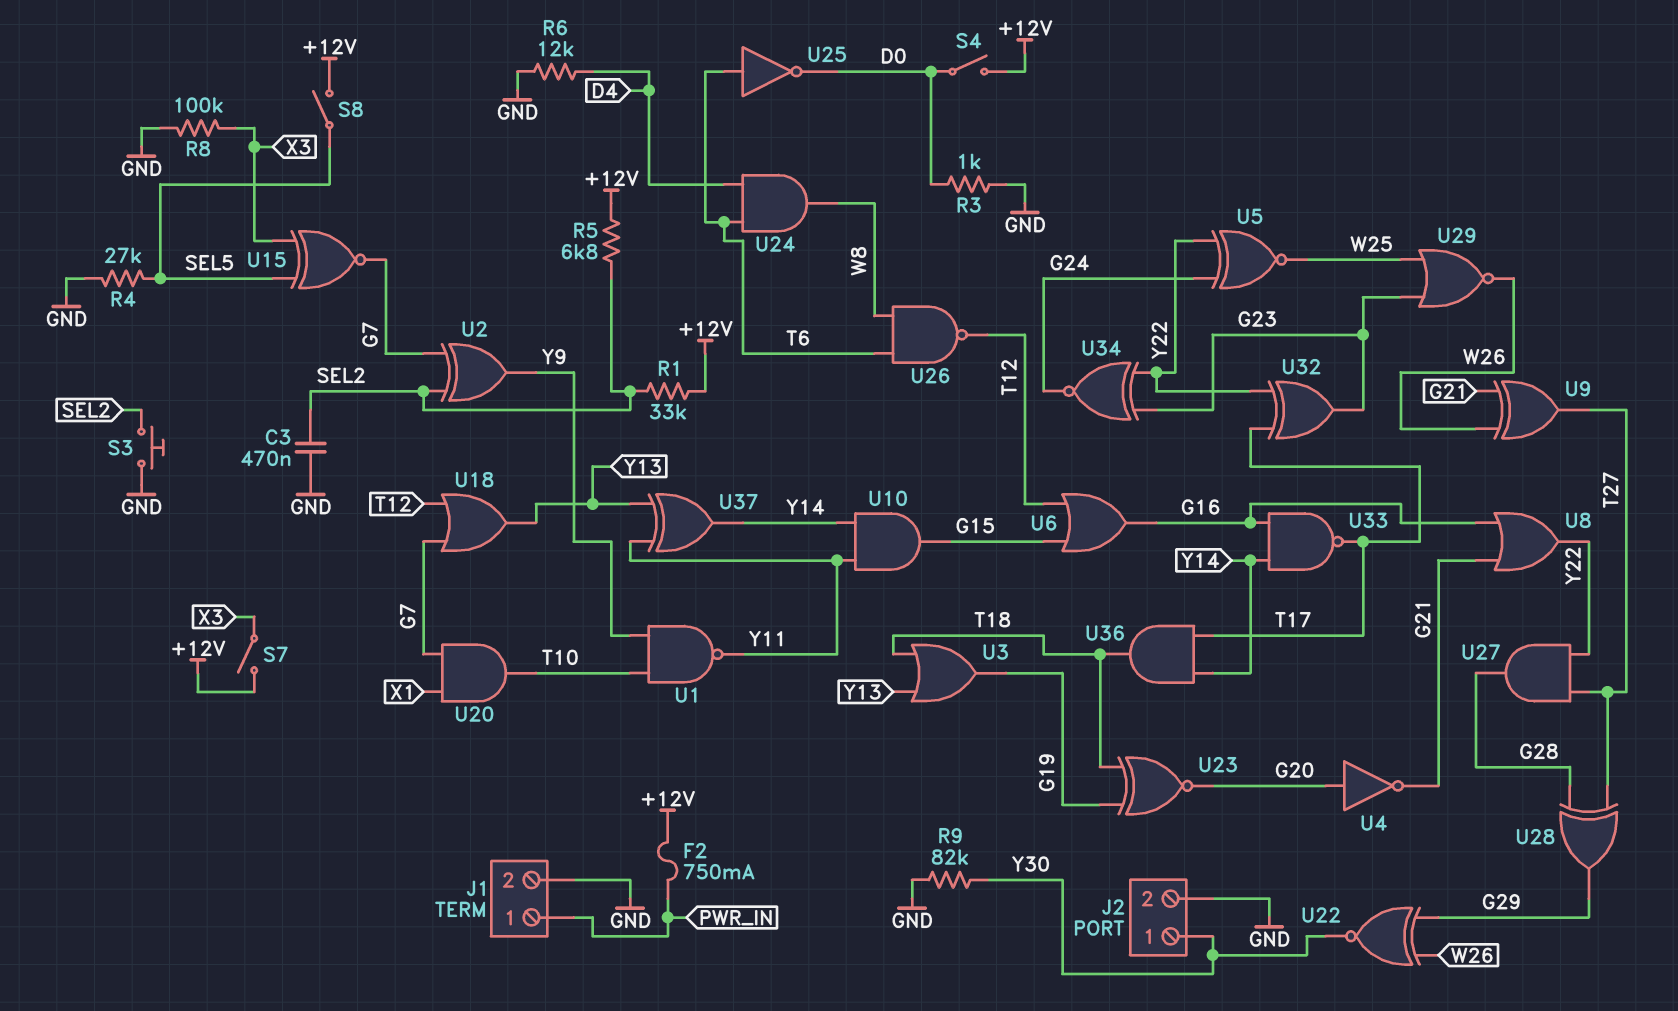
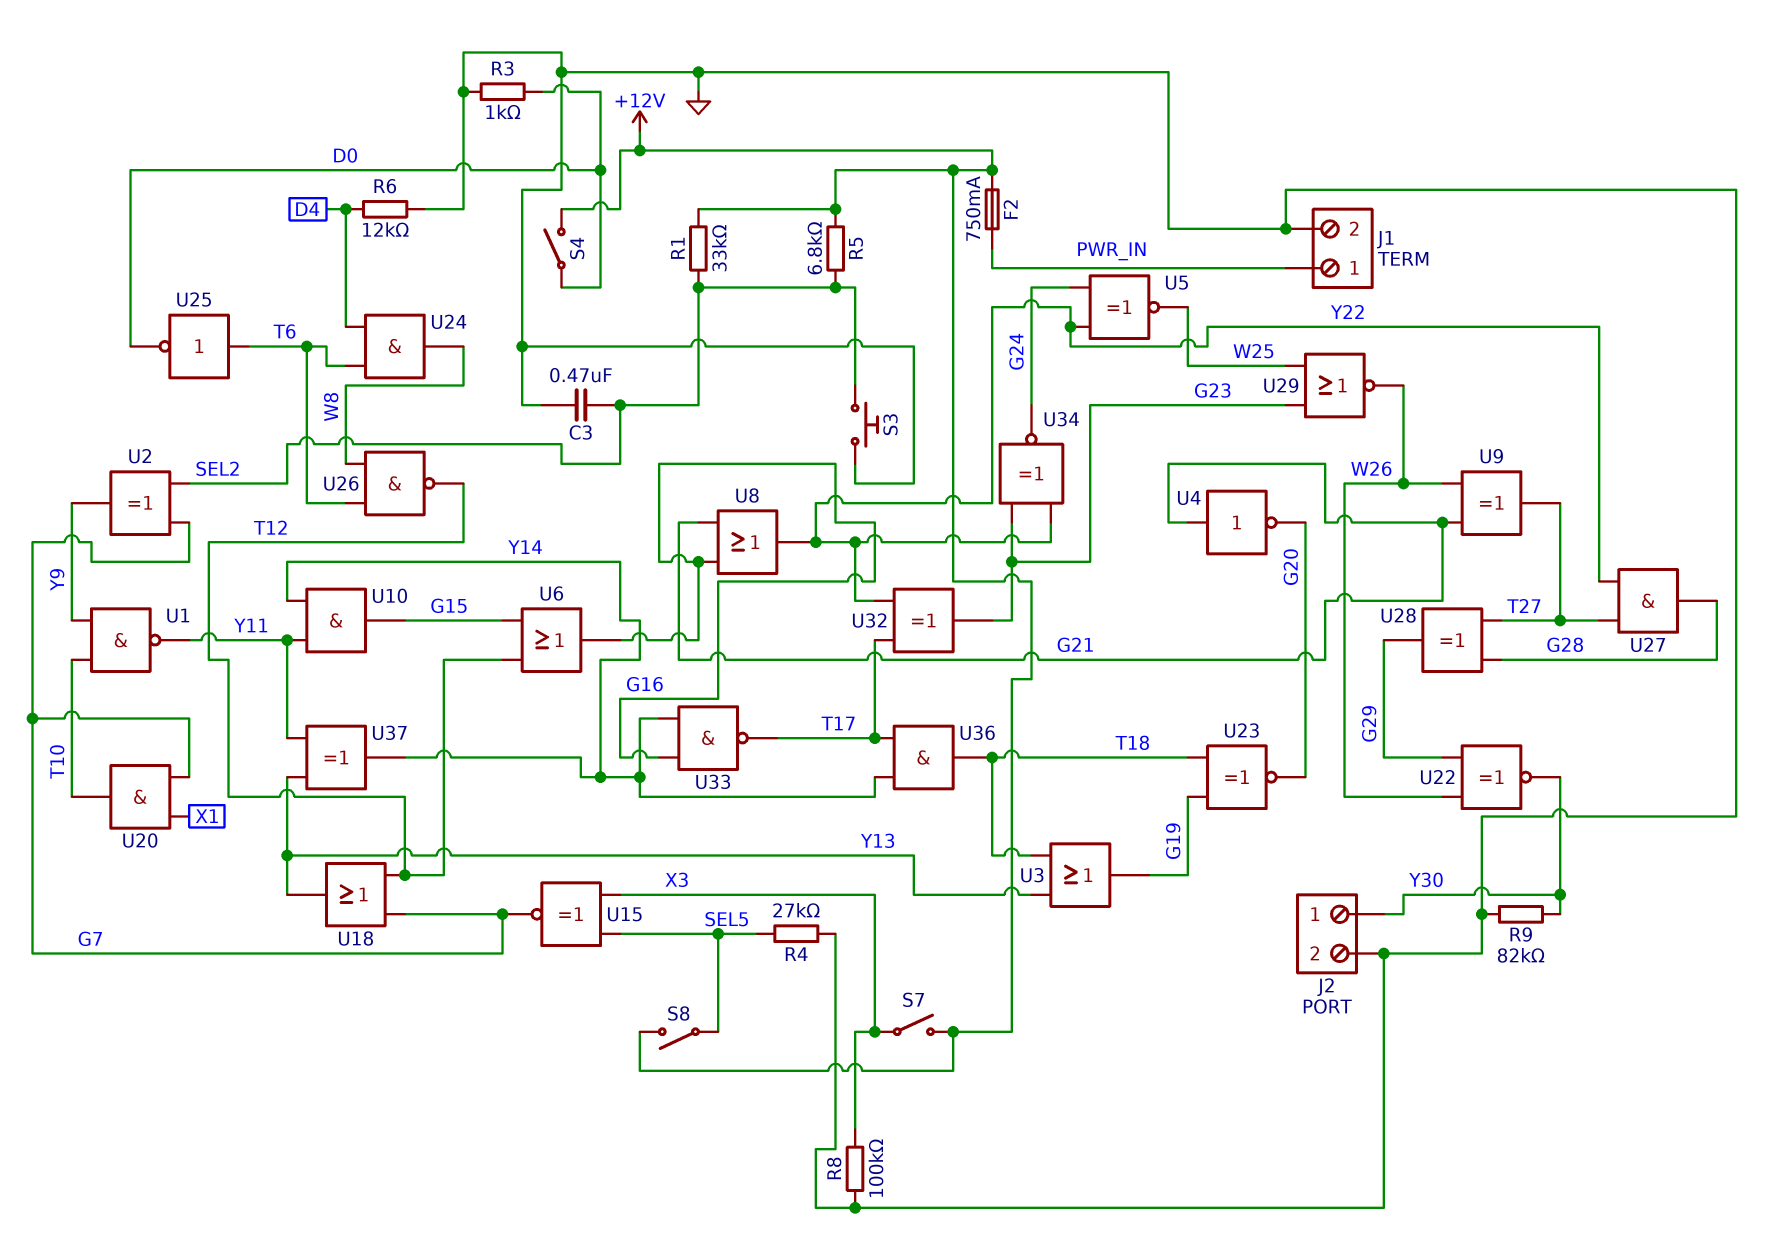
U4: NOT (in G20, out G21) -> NOT (in G21, out G20)

